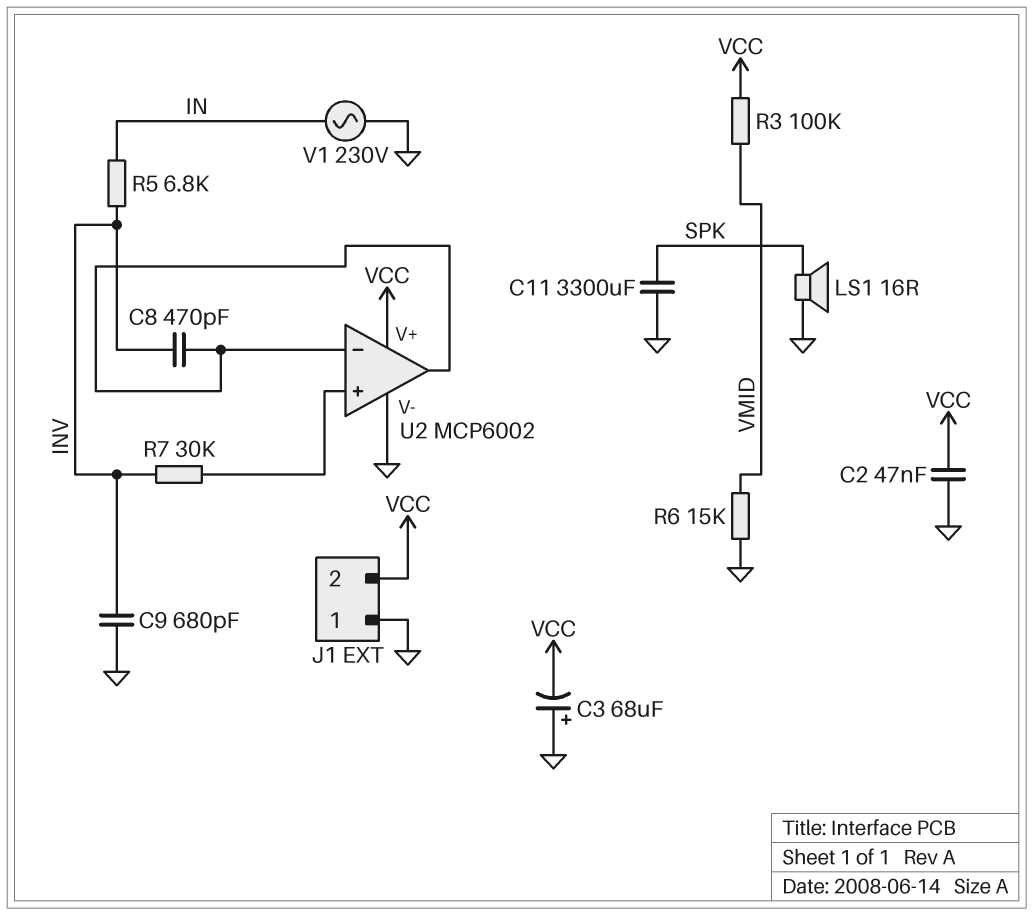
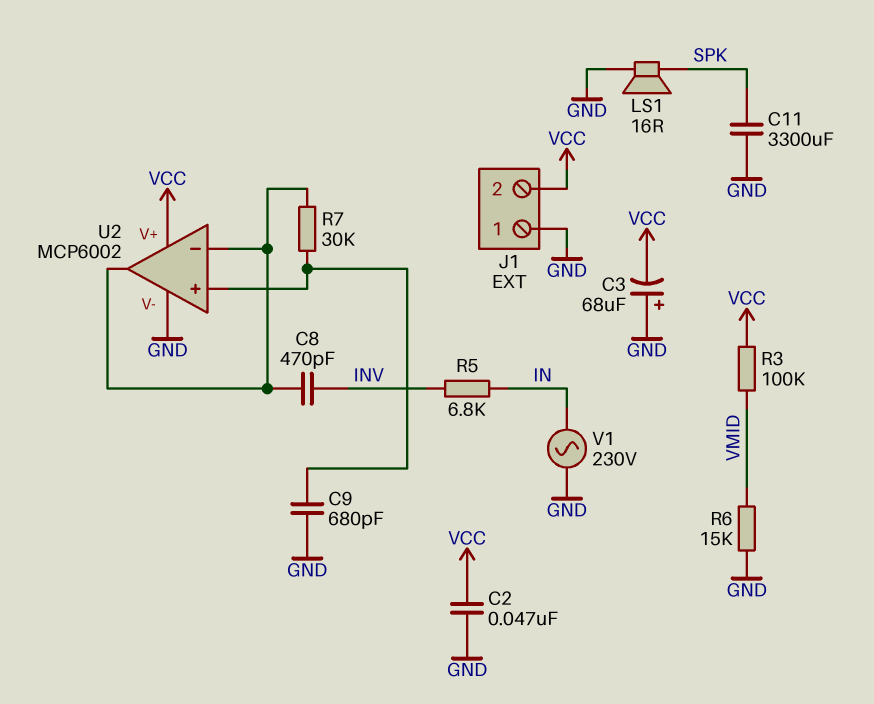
C9: 680pF (GND, INV) -> 680pF (GND, U2/in+)
R7: 30k (INV, U2/in+) -> 30k (U2/in+, U2/in-)

